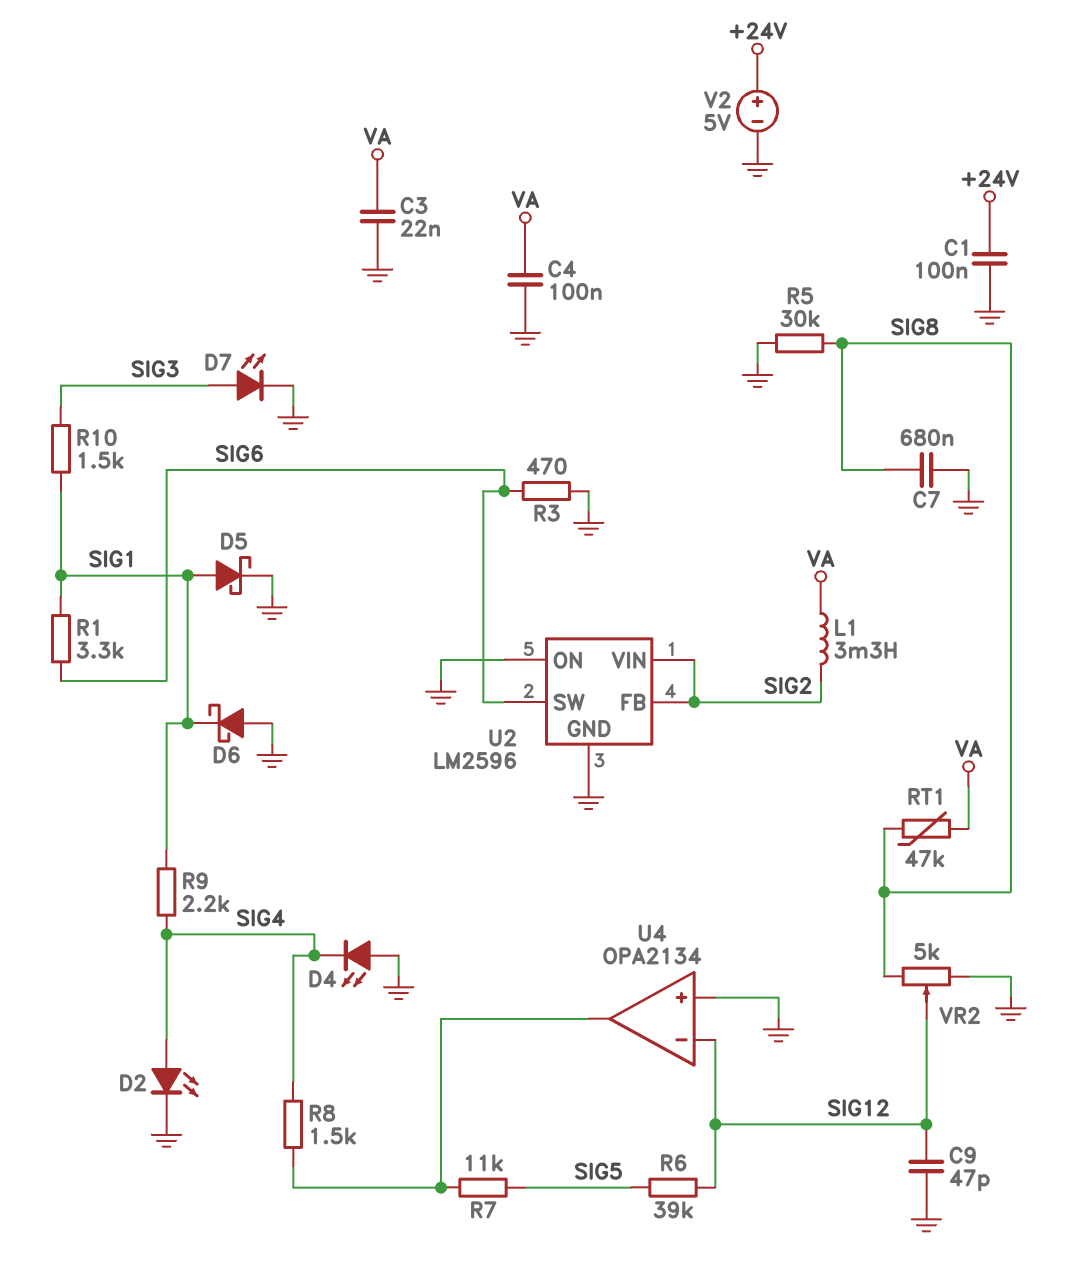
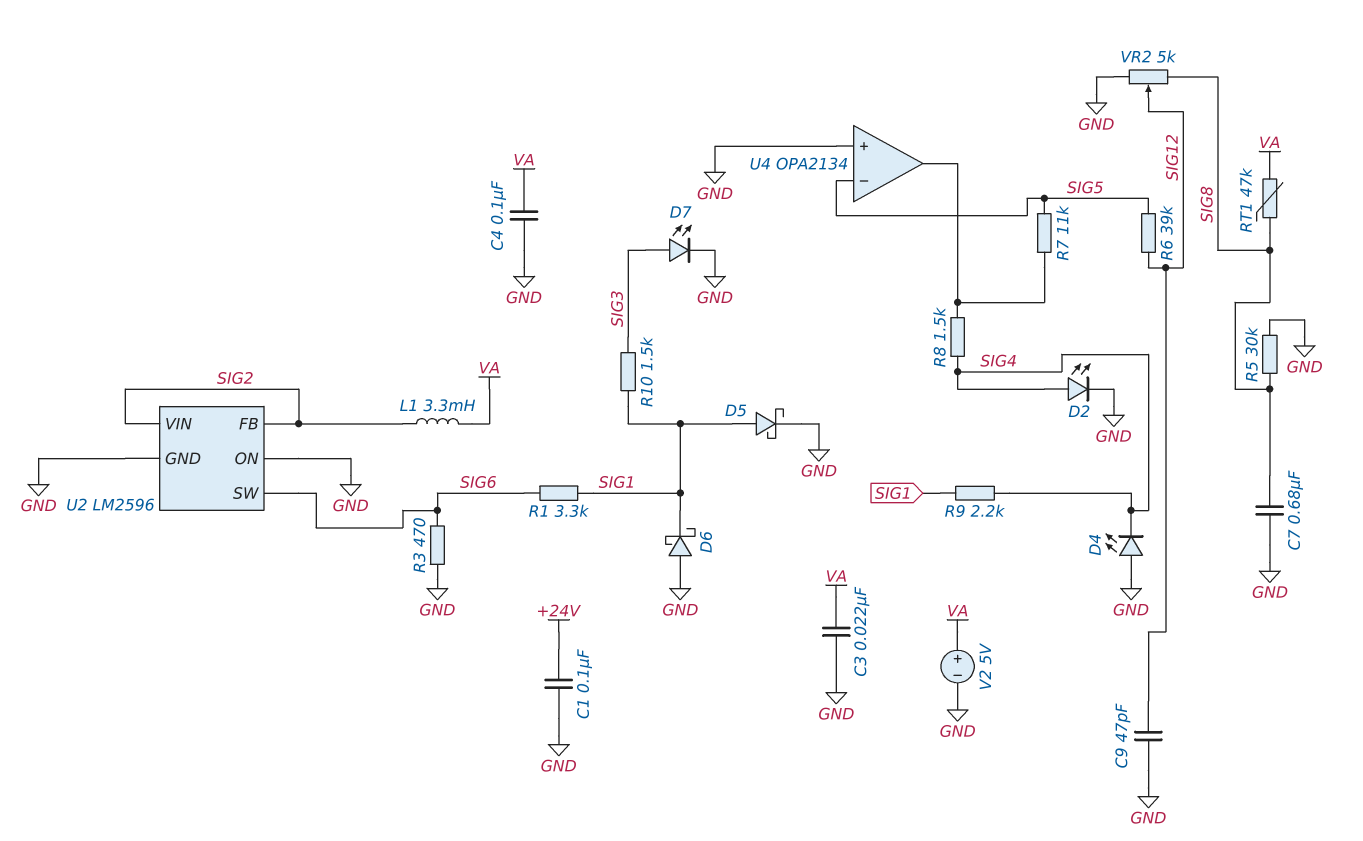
U4 pin in-: SIG12 -> SIG5
V2: 5V (plus +24V, minus GND) -> 5V (plus VA, minus GND)

